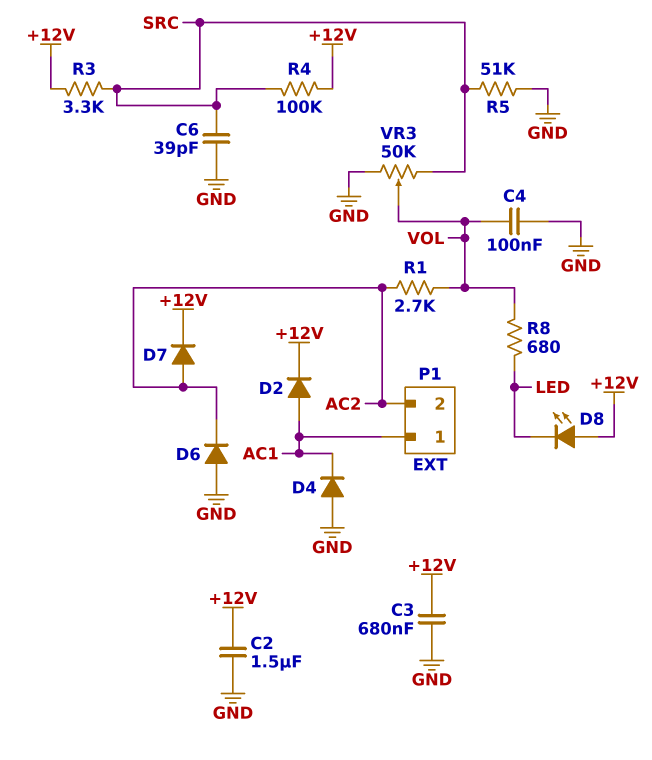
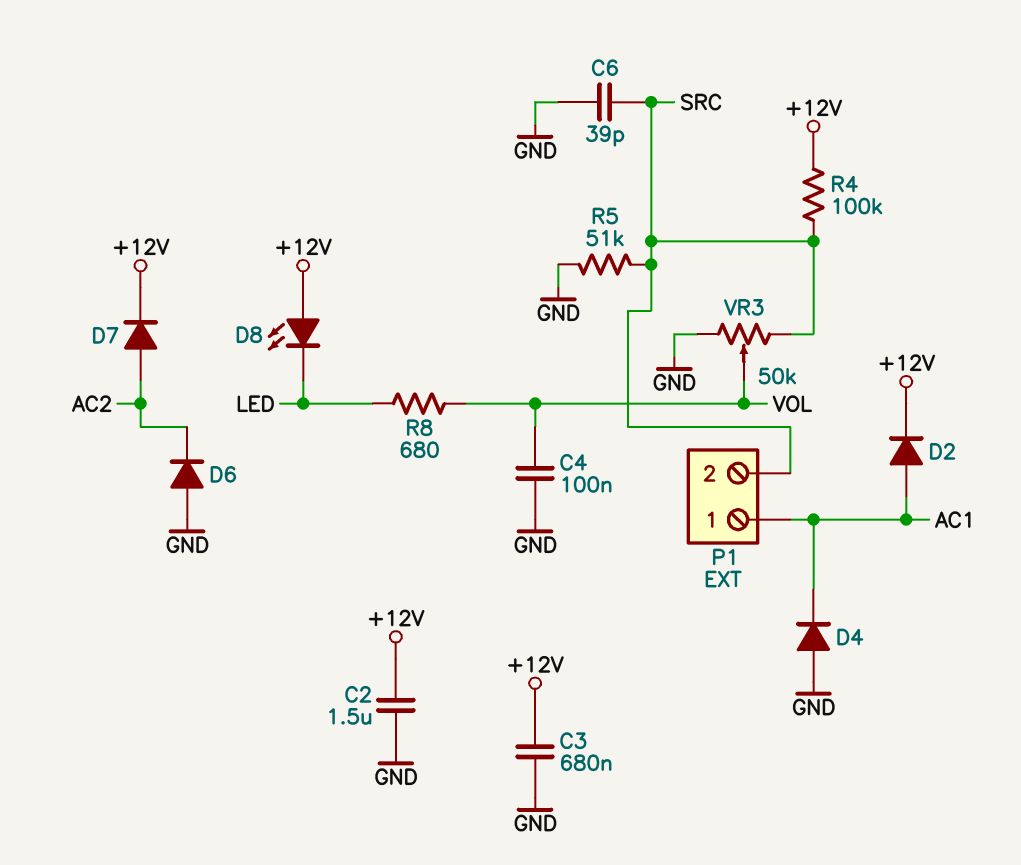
P1 pin 2: AC2 -> SRC
R1: 2.7k (AC2, VOL) -> none
R3: 3.3k (+12V, SRC) -> none

